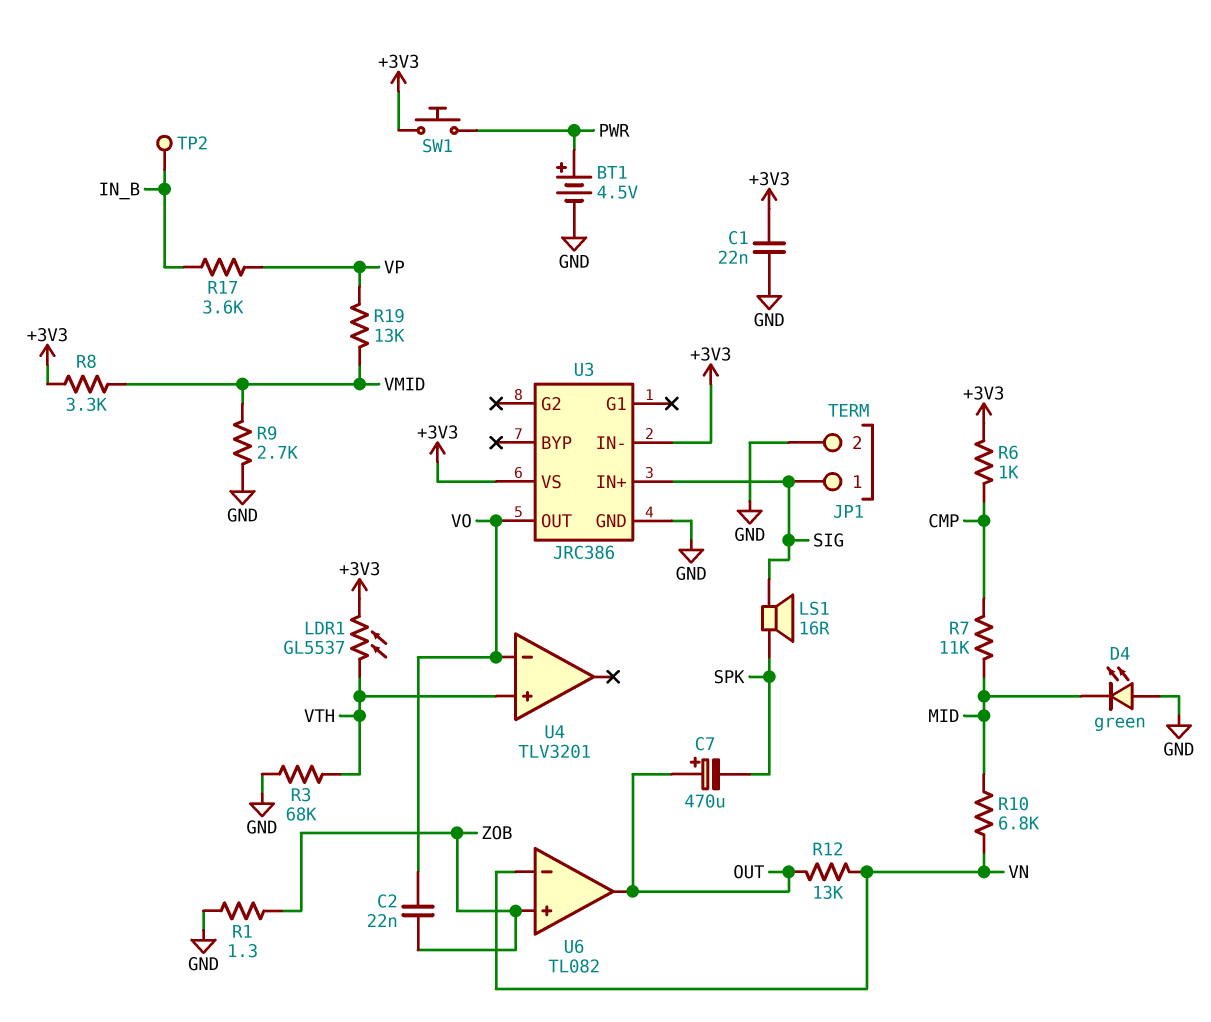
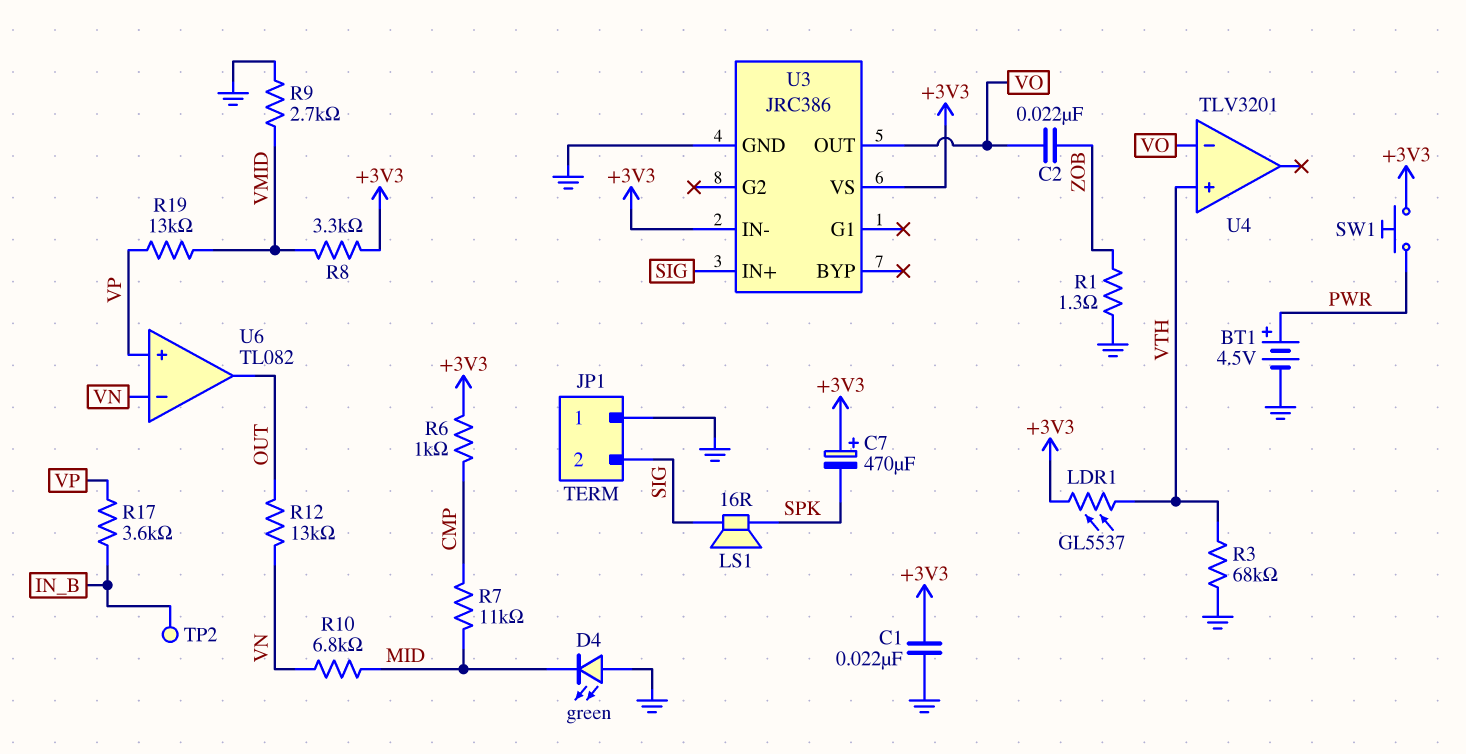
C7: 470uF (plus OUT, minus SPK) -> 470uF (plus +3V3, minus SPK)
JP1 pin 1: SIG -> GND
JP1 pin 2: GND -> SIG
U6 pin in+: ZOB -> VP

